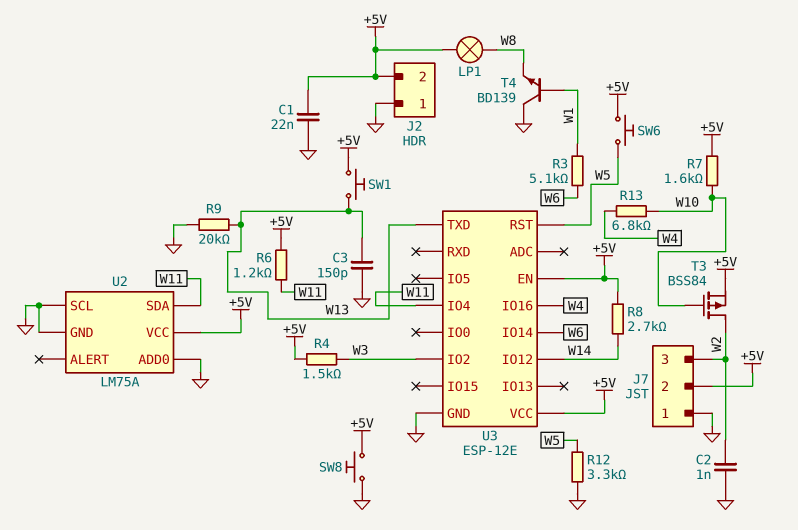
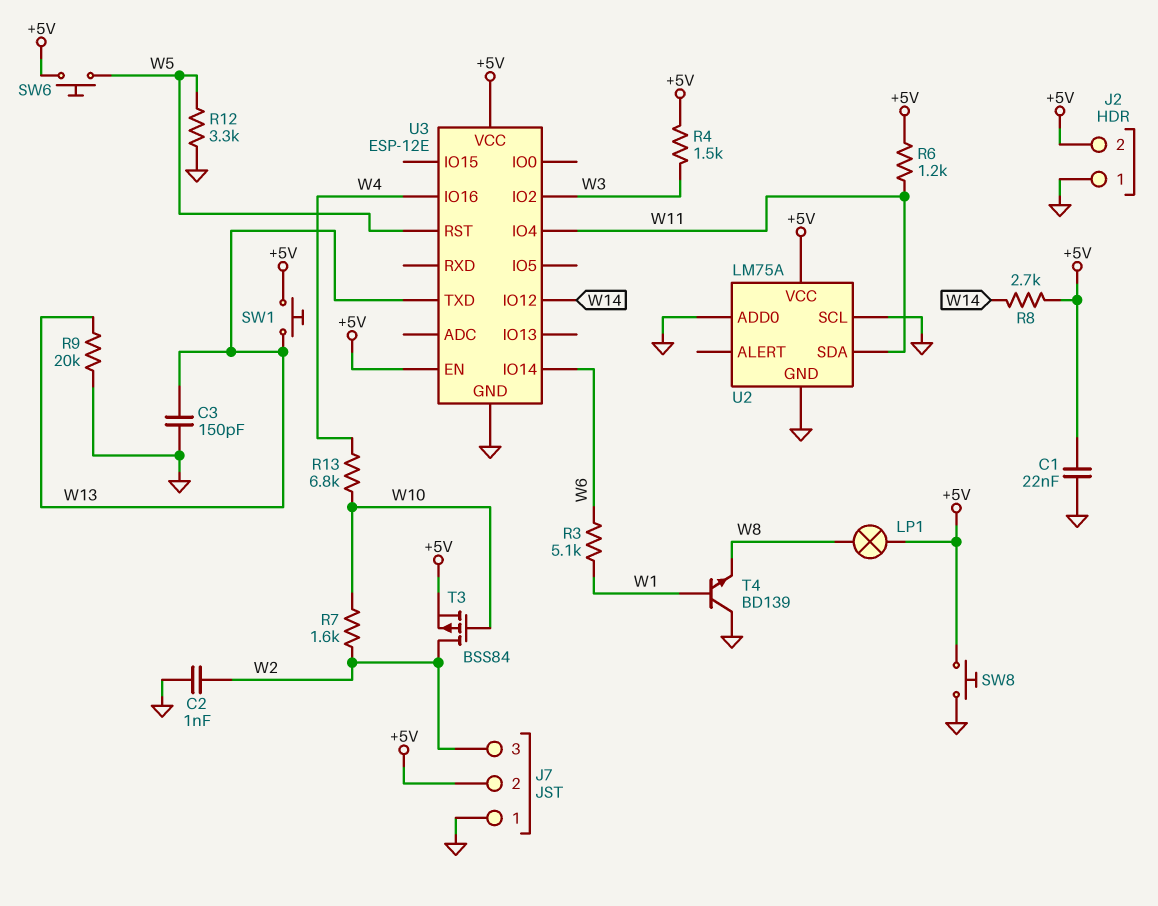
R7: 1.6k (+5V, W10) -> 1.6k (W2, W10)

